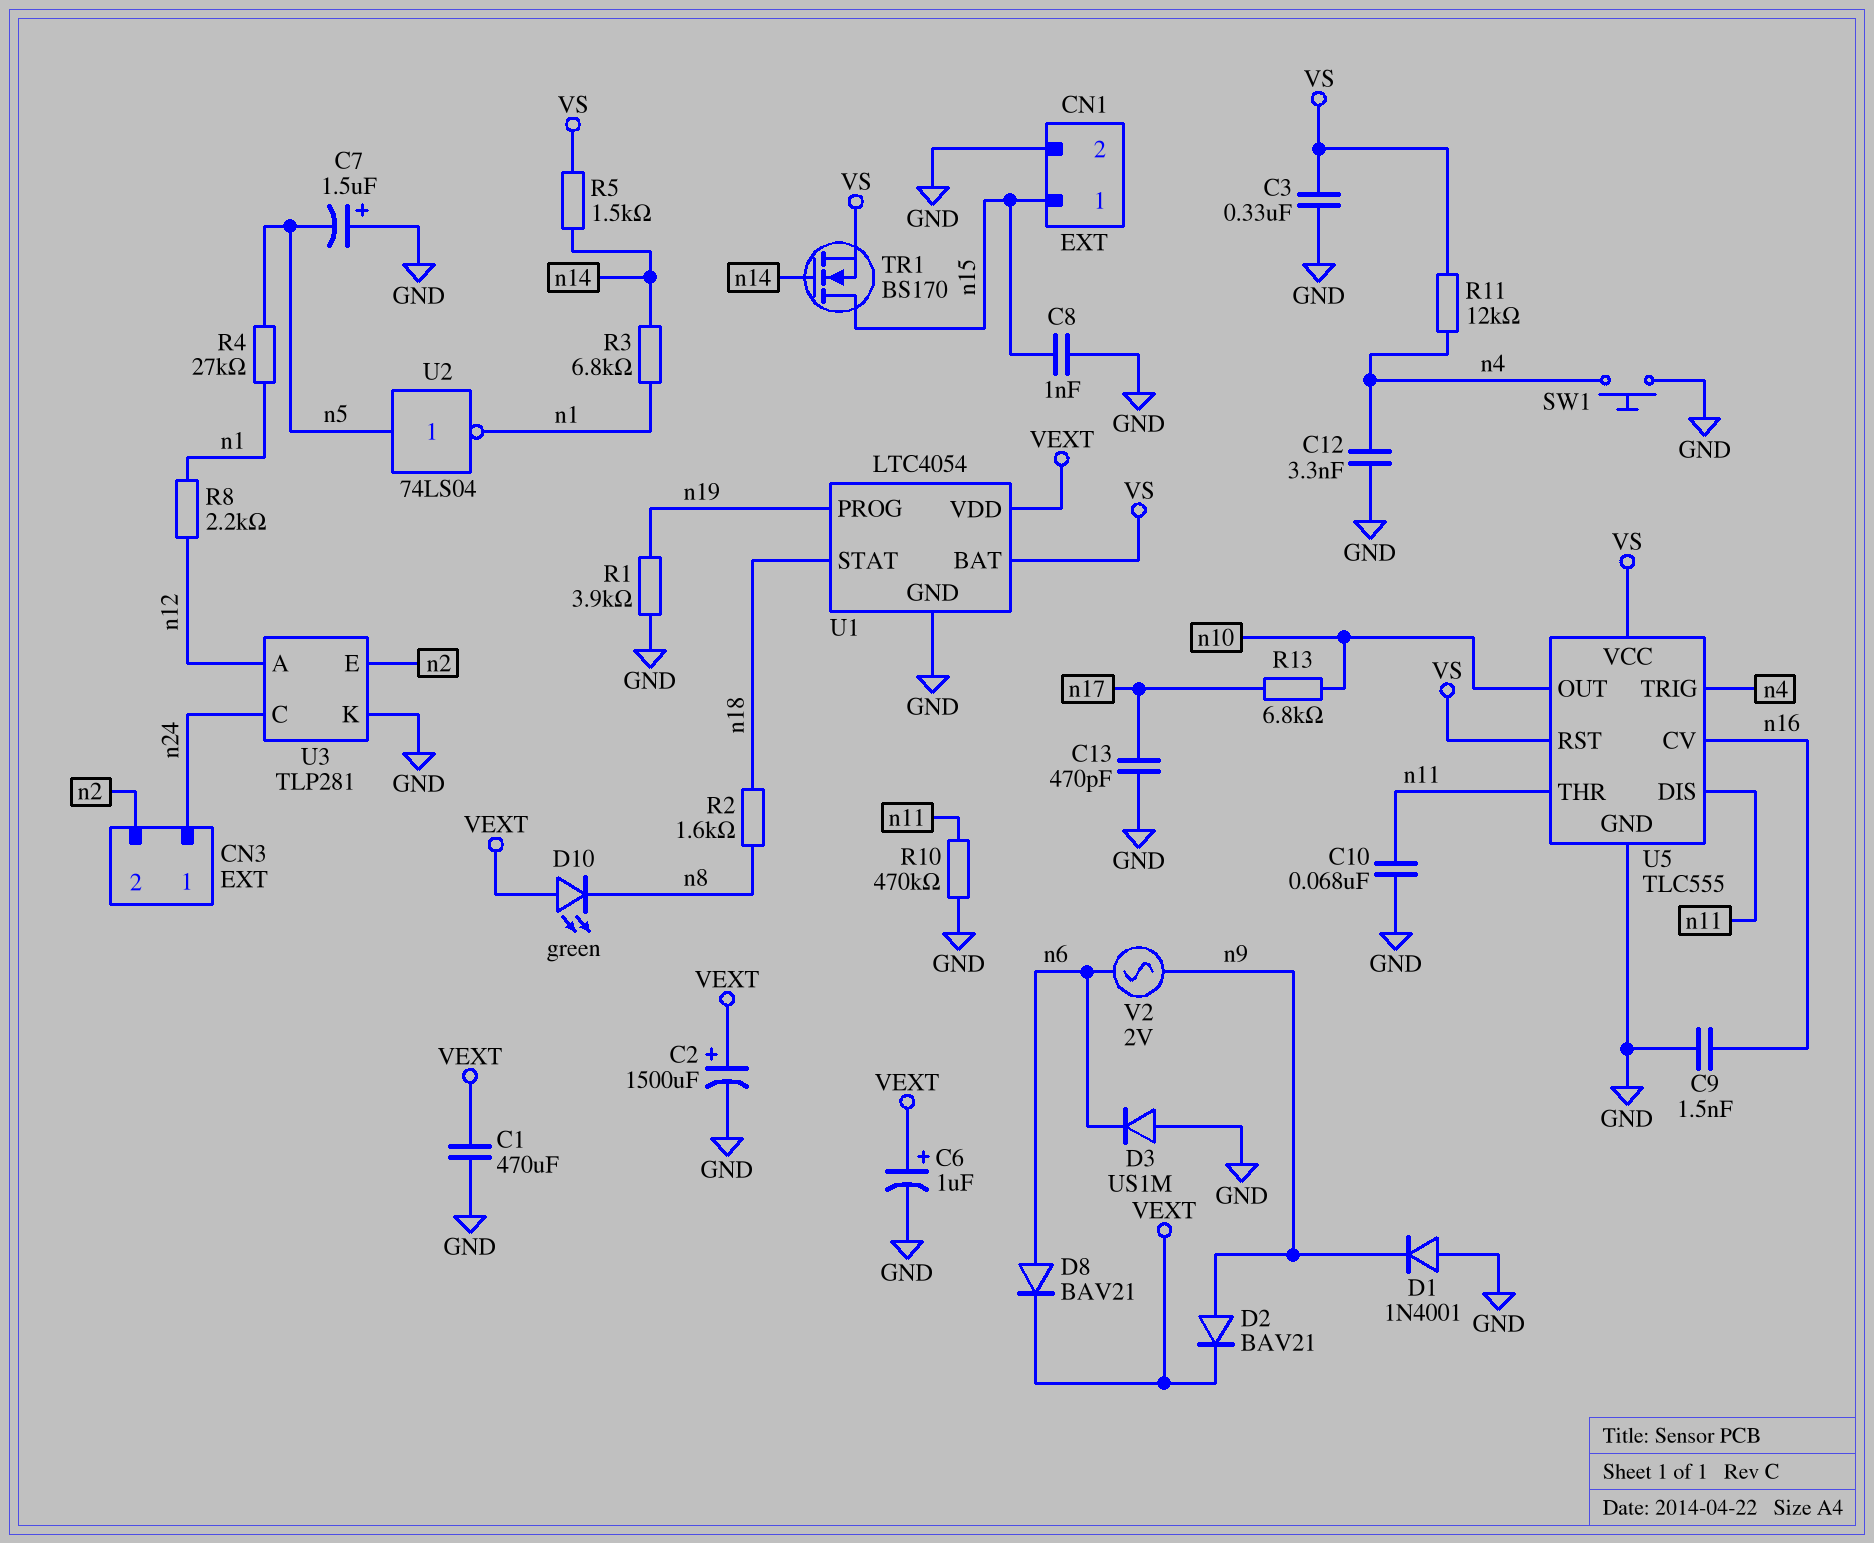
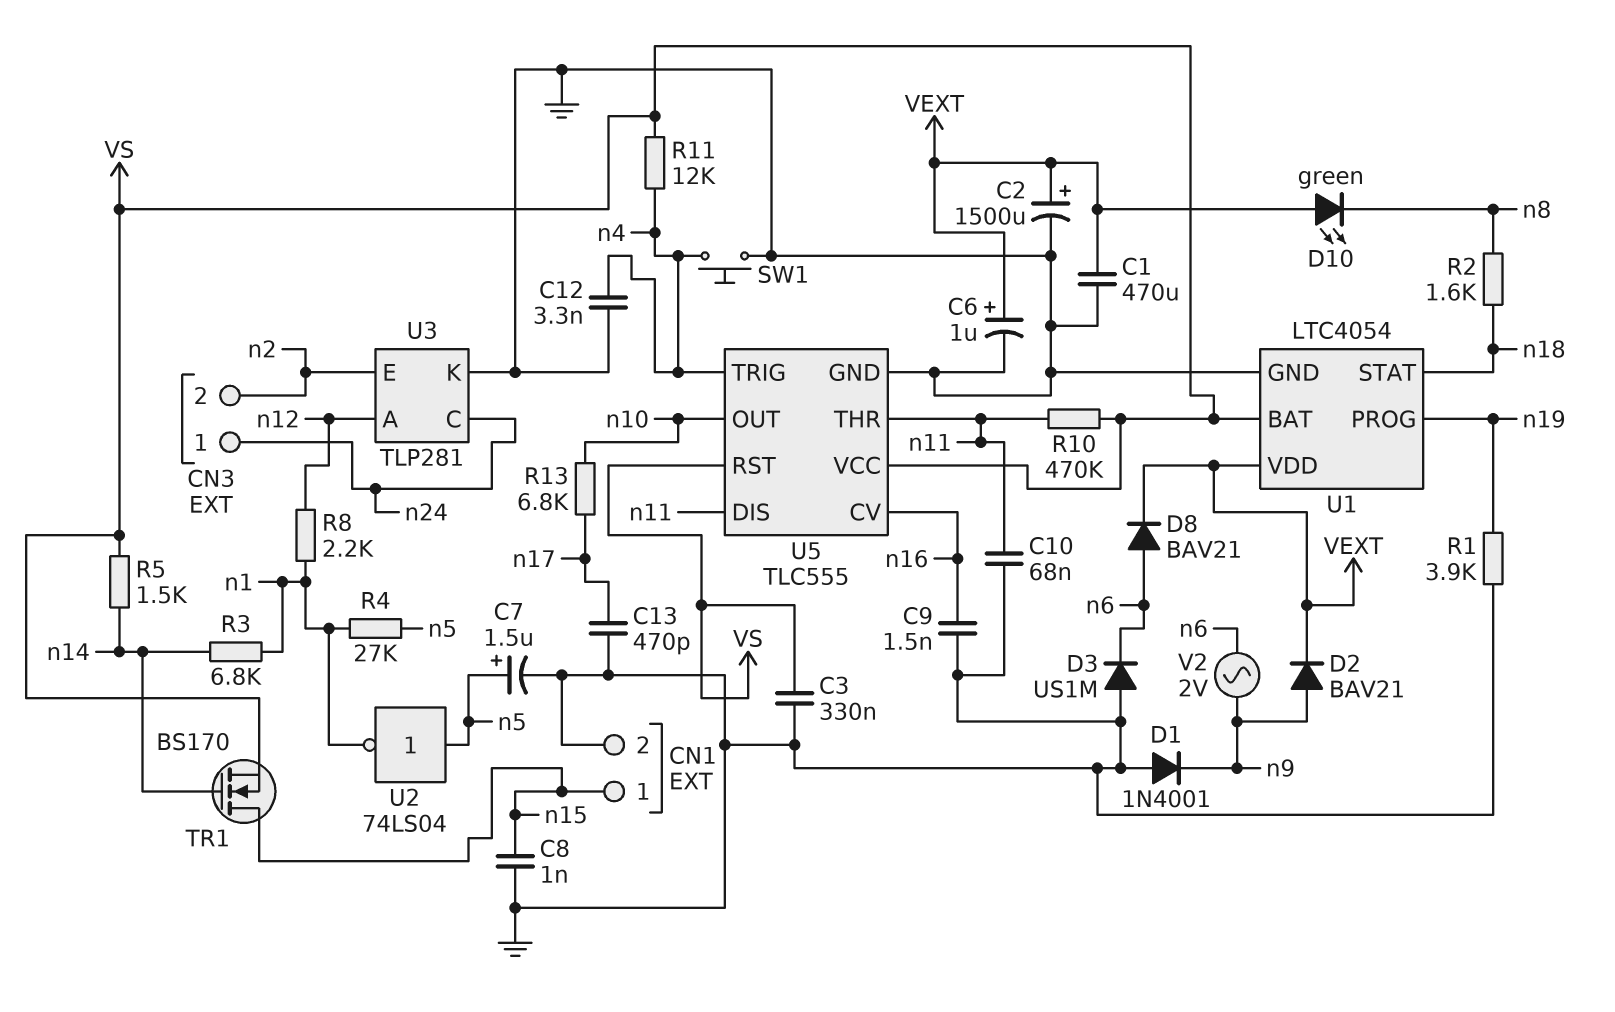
C7: 1.5uF (plus GND, minus n5) -> 1.5uF (plus n5, minus GND)
R10: 470k (GND, n11) -> 470k (VS, n11)

